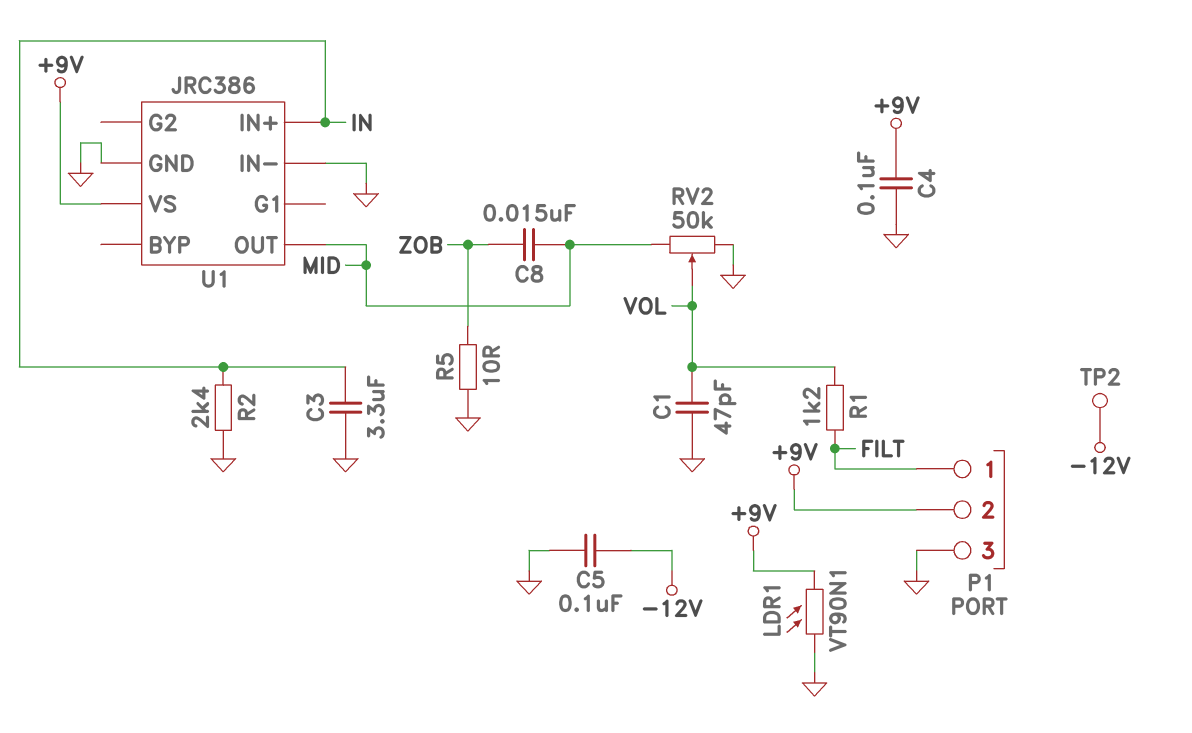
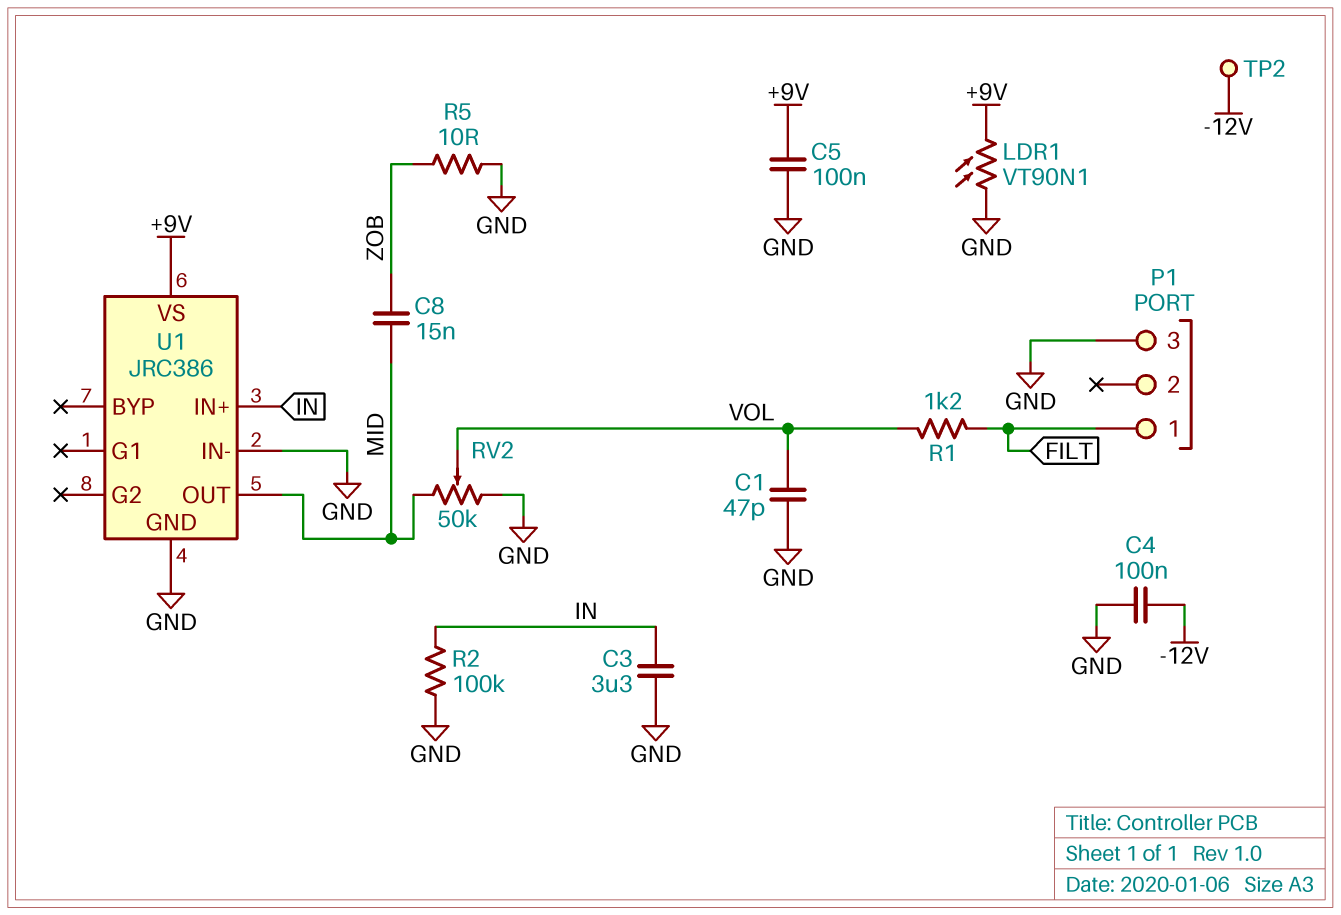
C4: 100nF (+9V, GND) -> 100nF (-12V, GND)
C5: 100nF (-12V, GND) -> 100nF (+9V, GND)
P1 pin 2: +9V -> none
R2: 2.4k (GND, IN) -> 100k (GND, IN)

